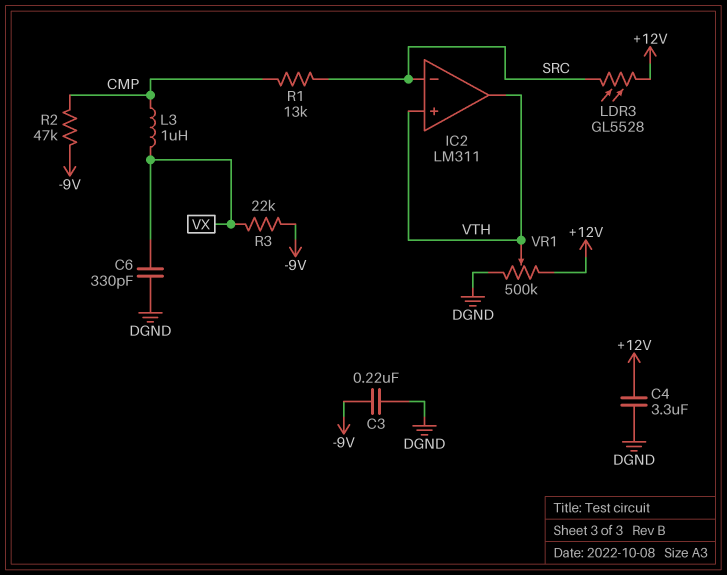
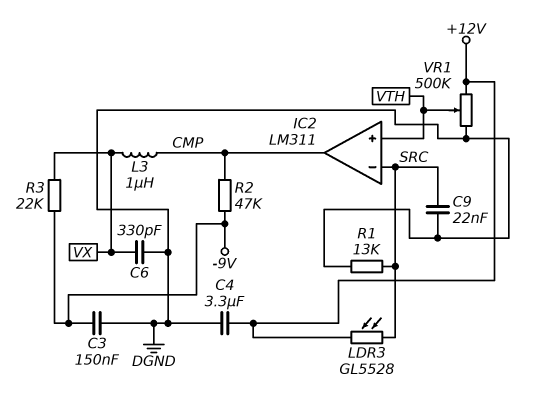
C3: 220nF (-9V, DGND) -> 150nF (-9V, DGND)
C9: none -> 22nF (DGND, SRC)
IC2 pin out: VTH -> CMP
R1: 13k (CMP, SRC) -> 13k (DGND, SRC)

